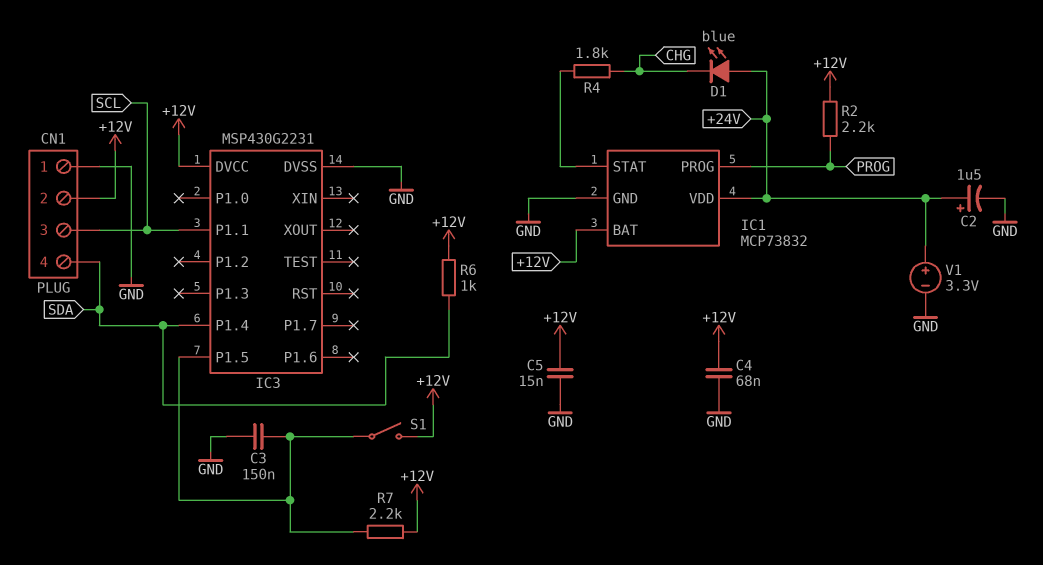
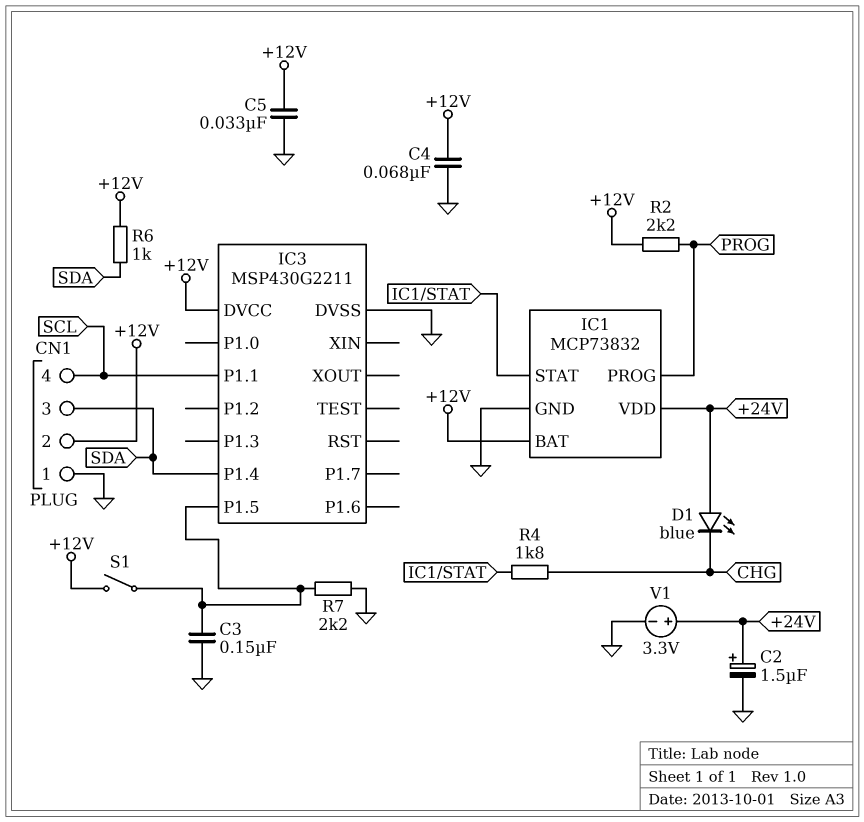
C5: 15nF (+12V, GND) -> 33nF (+12V, GND)
CN1 pin 3: SCL -> SDA
CN1 pin 4: SDA -> SCL
IC3: MSP430G2231 -> MSP430G2211
R7: 2.2k (+12V, IC3/P1.5) -> 2.2k (GND, IC3/P1.5)

